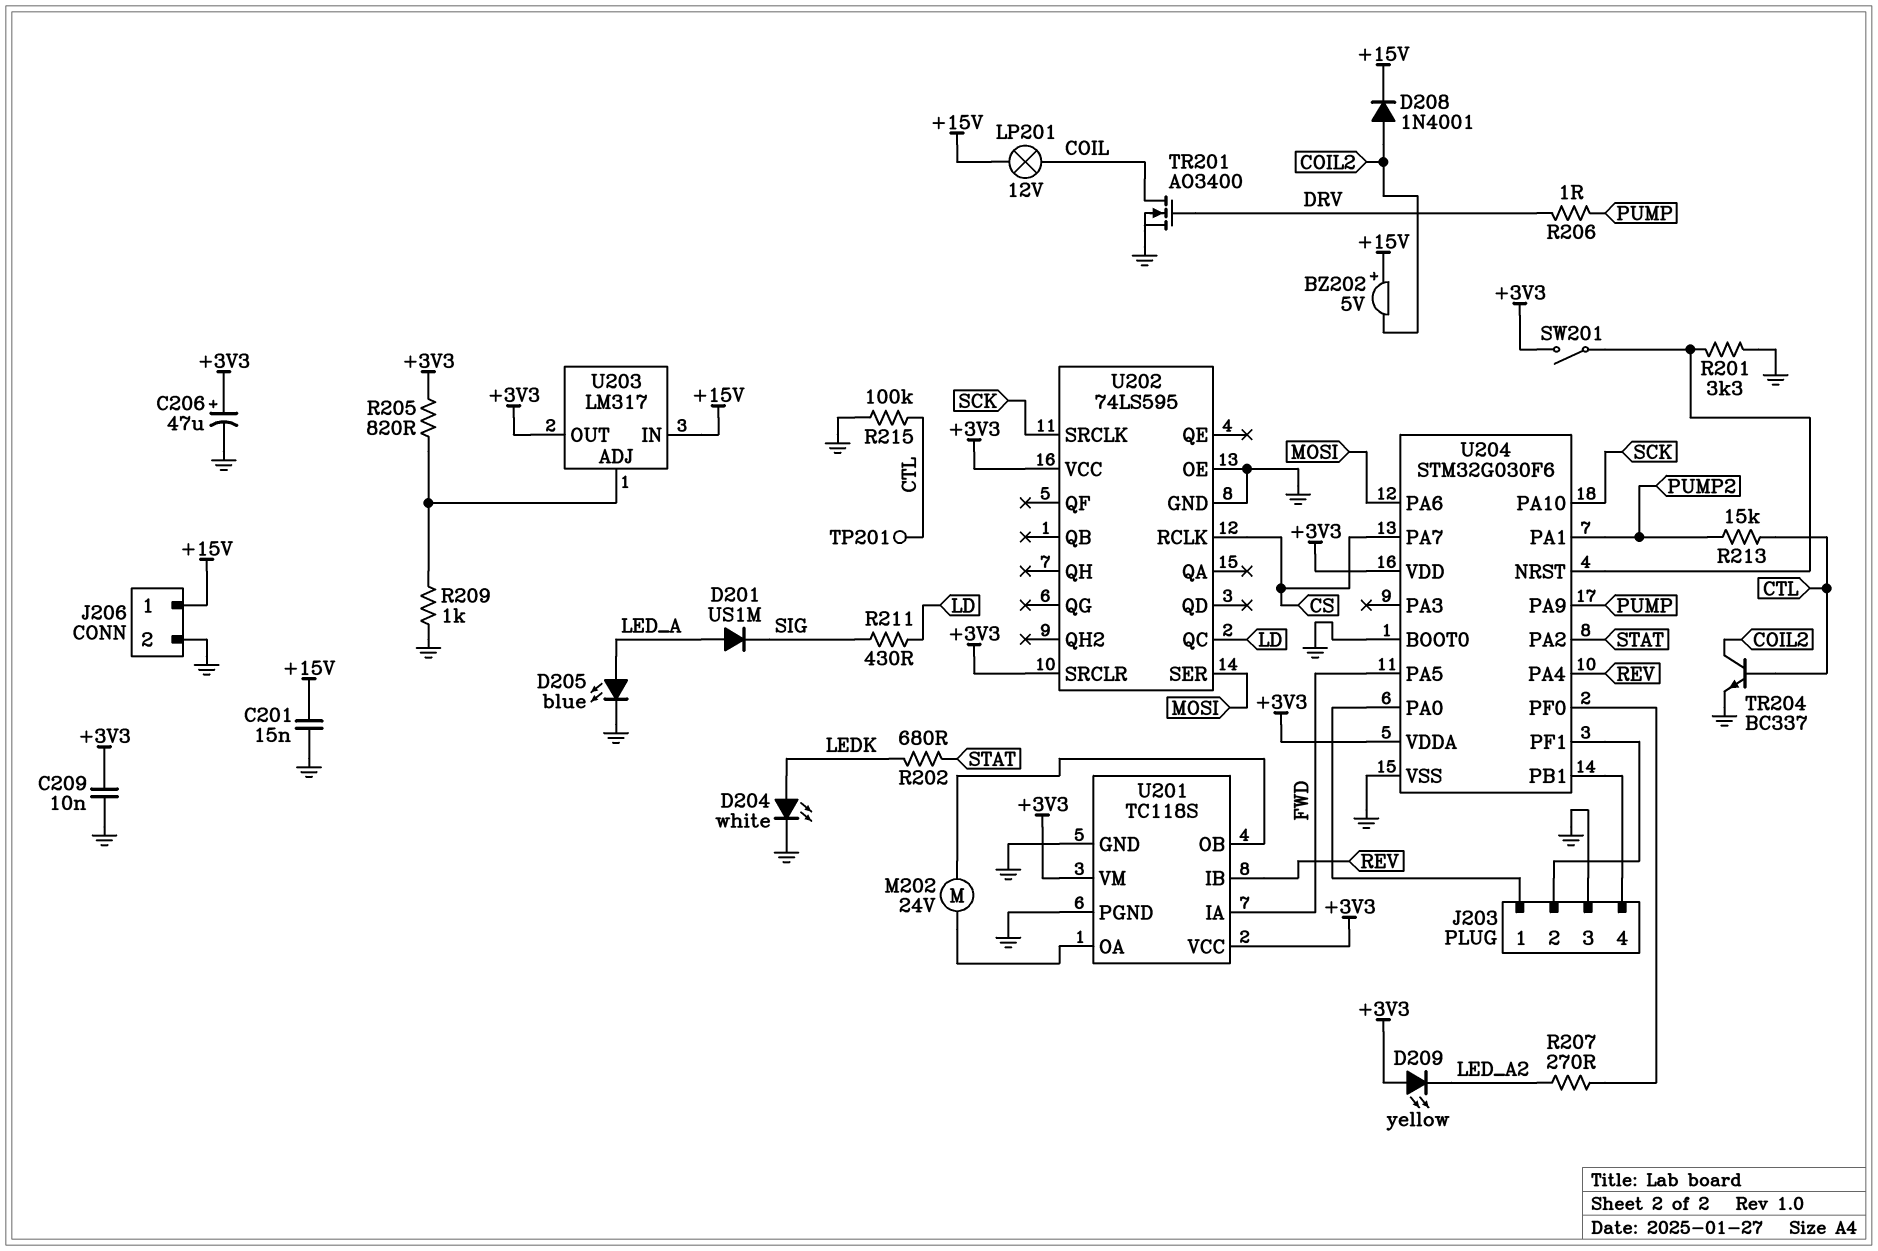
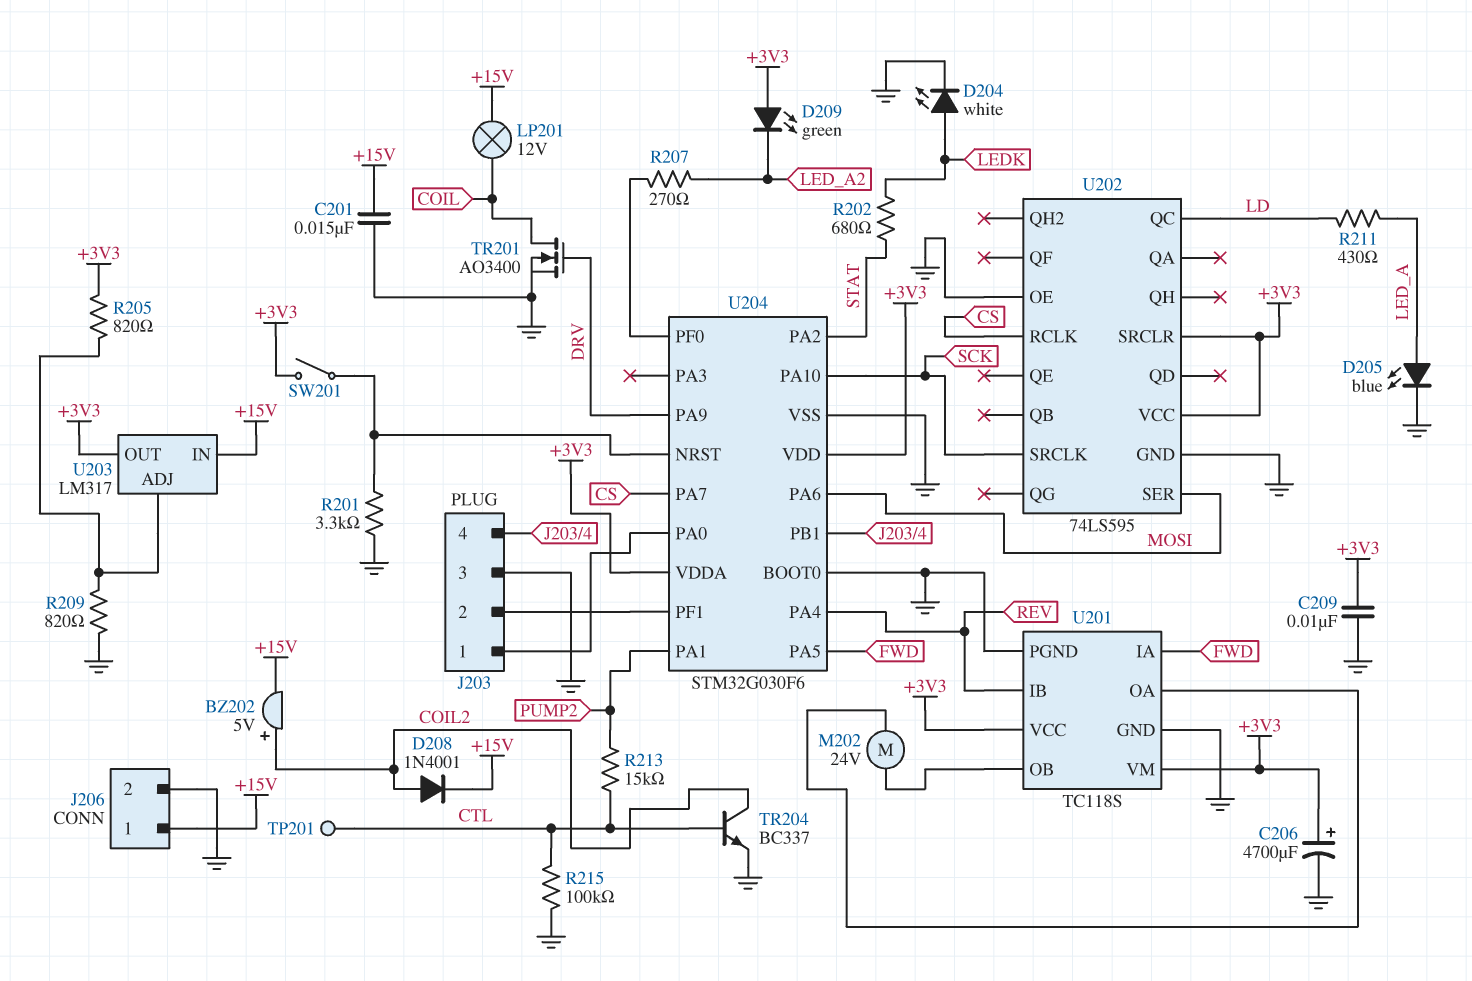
BZ202: buzzer 5V (plus +15V, minus COIL2) -> buzzer 5V (plus COIL2, minus +15V)
C206: 47uF (plus +3V3, minus GND) -> 4700uF (plus +3V3, minus GND)
D201: diode US1M (A LED_A, K SIG) -> none
D209: LED yellow (A +3V3, K LED_A2) -> LED green (A +3V3, K LED_A2)
R206: 1 (DRV, PUMP) -> none
R209: 1k (GND, U203/ADJ) -> 820 (GND, U203/ADJ)
R211: 430 (LD, SIG) -> 430 (LD, LED_A)
U204 pin PA9: PUMP -> DRV

